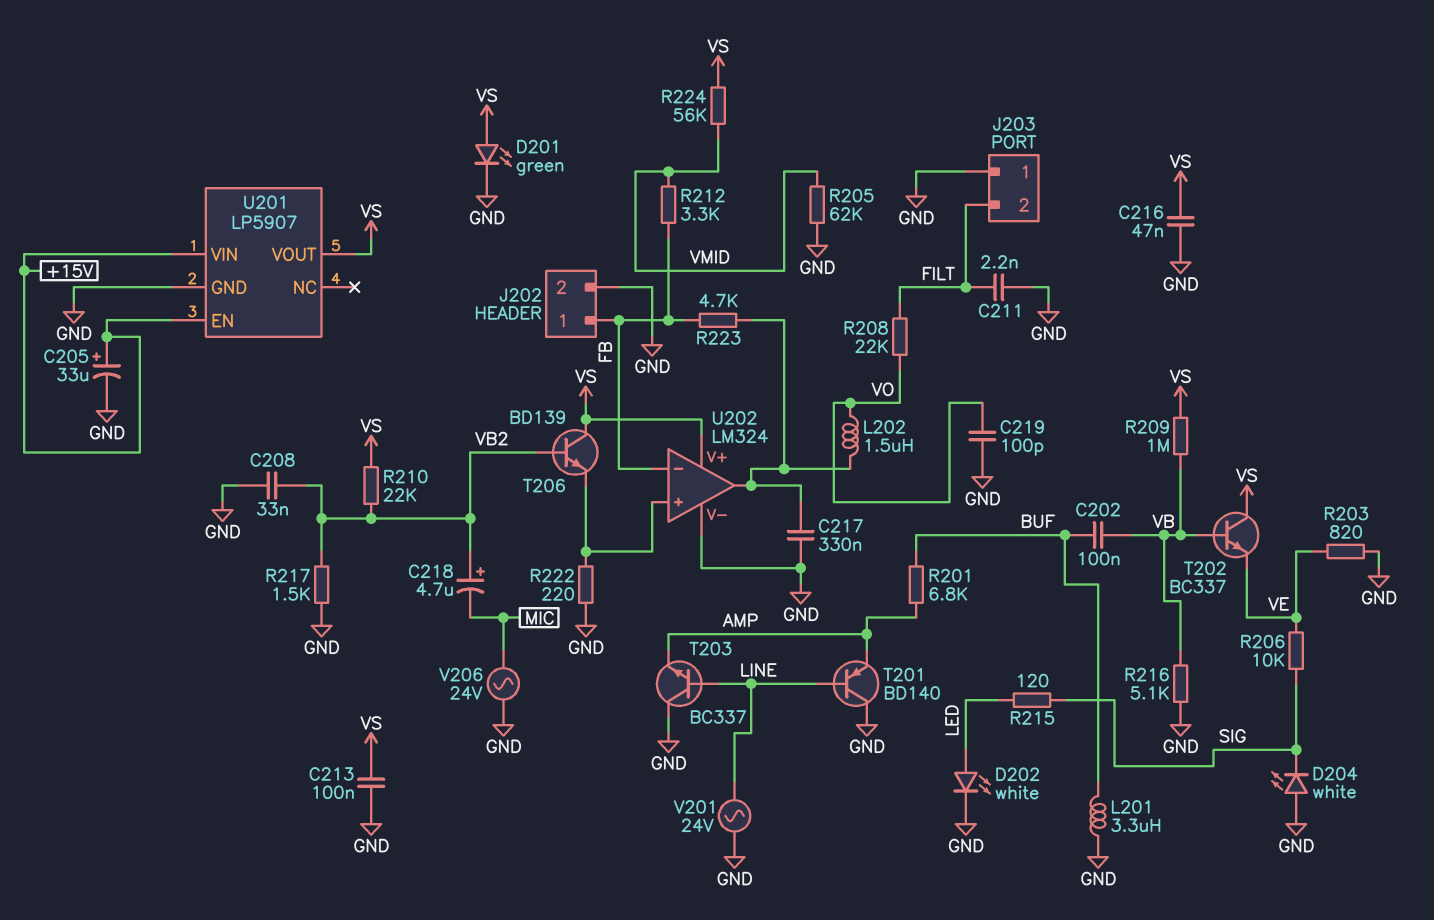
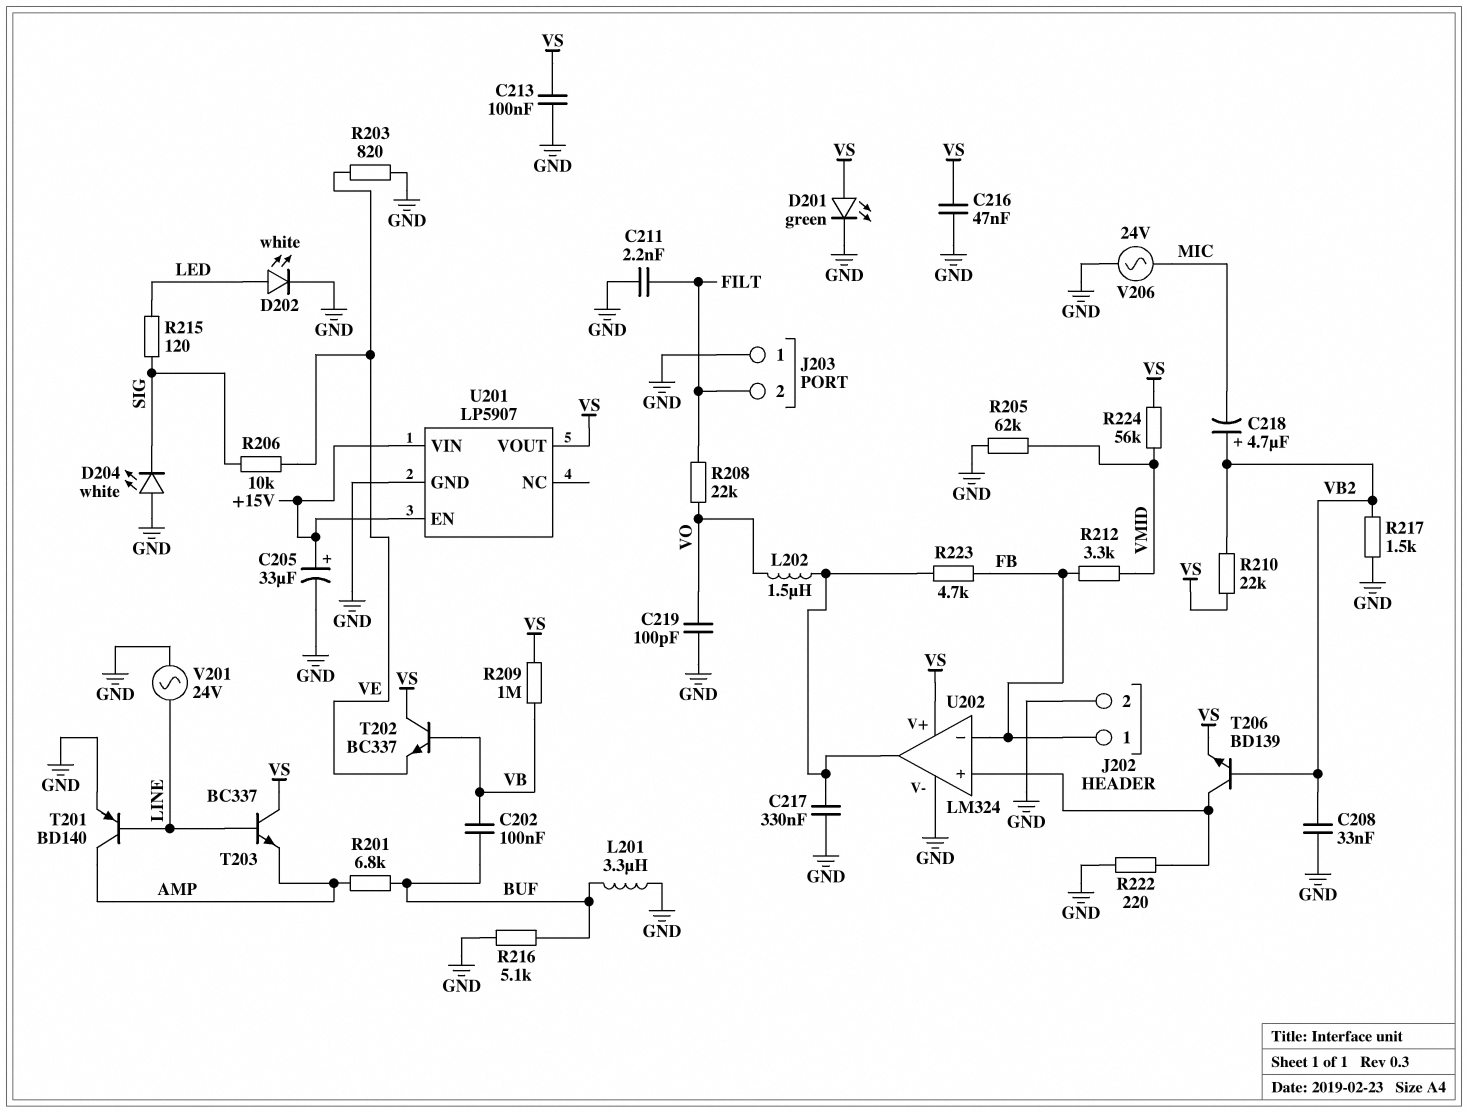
R216: 5.1k (GND, VB) -> 5.1k (BUF, GND)
T201: PNP BD140 (B LINE, C GND, E AMP) -> PNP BD140 (B LINE, C AMP, E GND)
T203: NPN BC337 (B LINE, C GND, E AMP) -> NPN BC337 (B LINE, C VS, E AMP)
T206: NPN BD139 (B VB2, C VS, E U202/in+) -> NPN BD139 (B VB2, C U202/in+, E VS)

